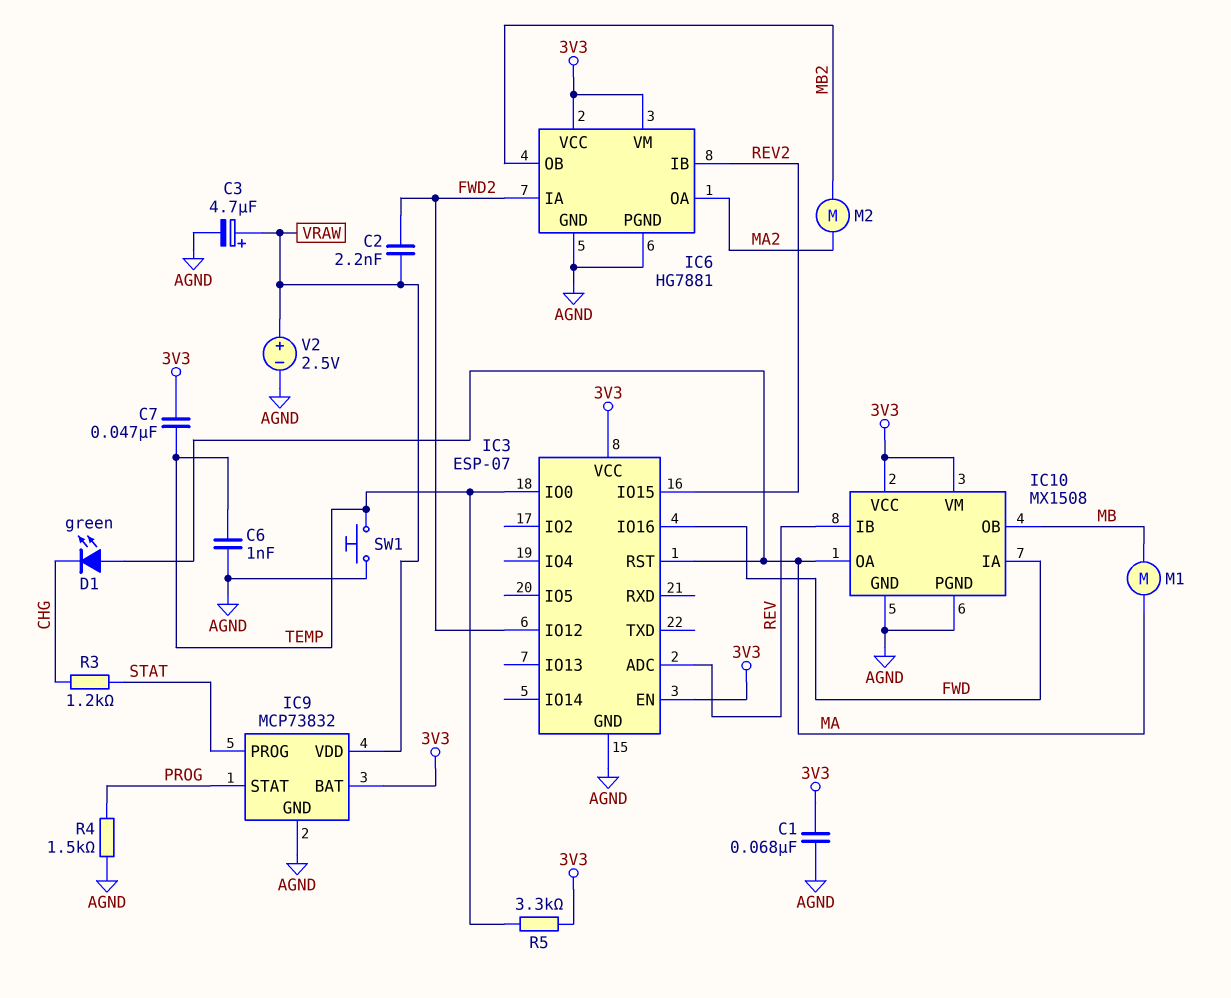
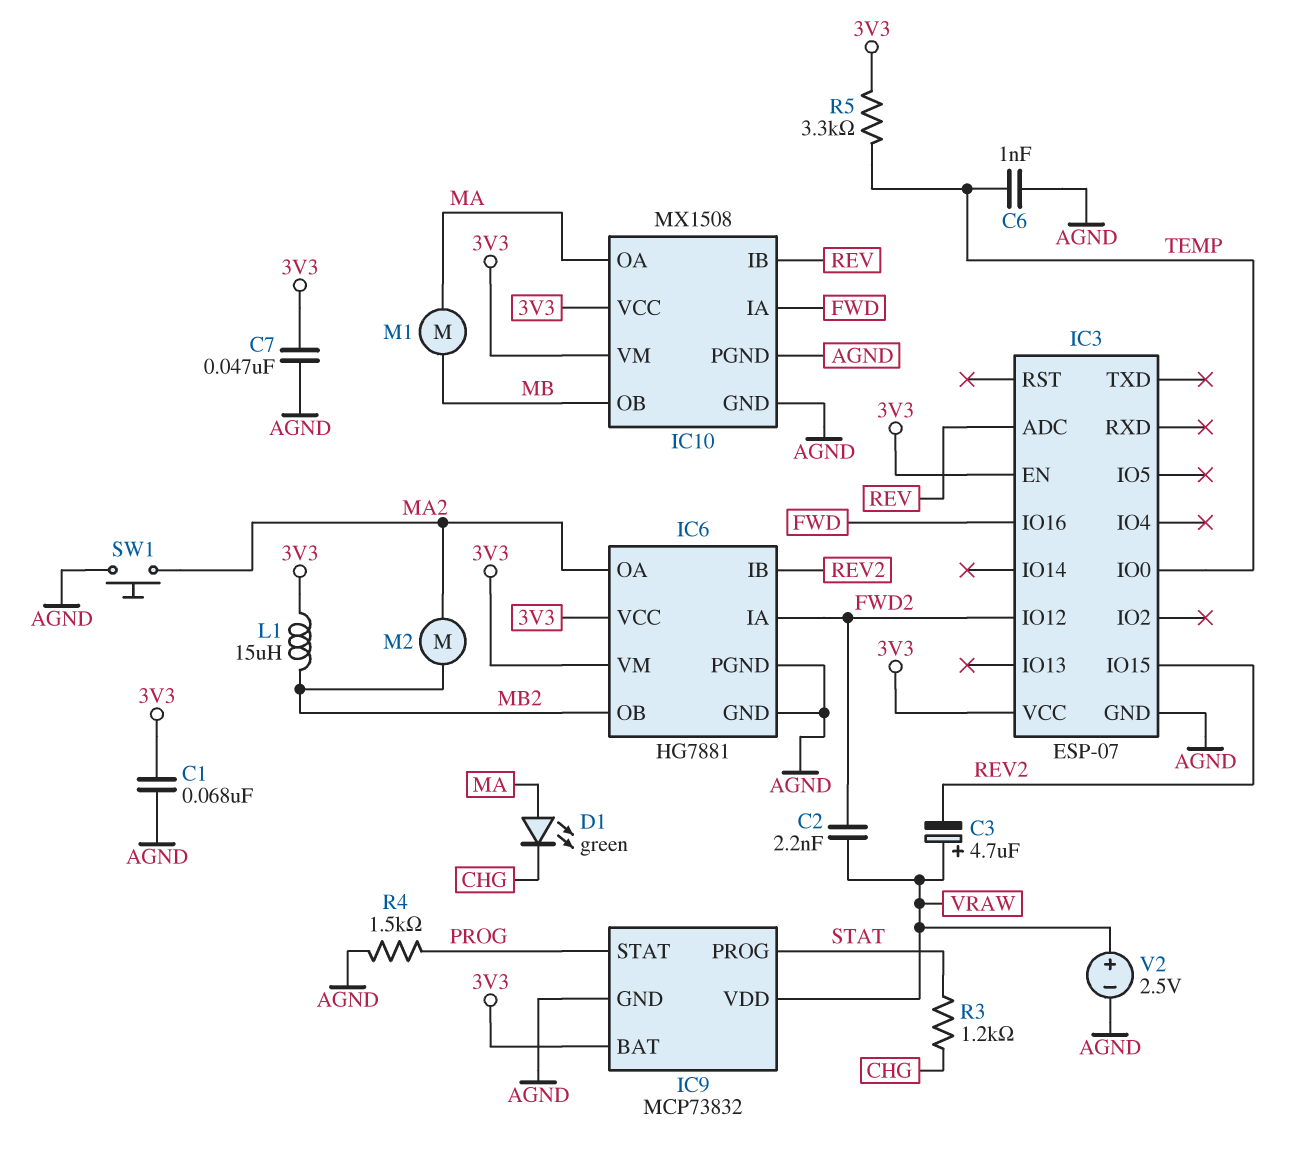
C3: 4.7uF (plus VRAW, minus AGND) -> 4.7uF (plus VRAW, minus REV2)
C7: 47nF (3V3, TEMP) -> 47nF (3V3, AGND)
IC3 pin RST: MA -> none
L1: none -> 15uH (3V3, MB2)
SW1: button (AGND, TEMP) -> button (AGND, MA2)

